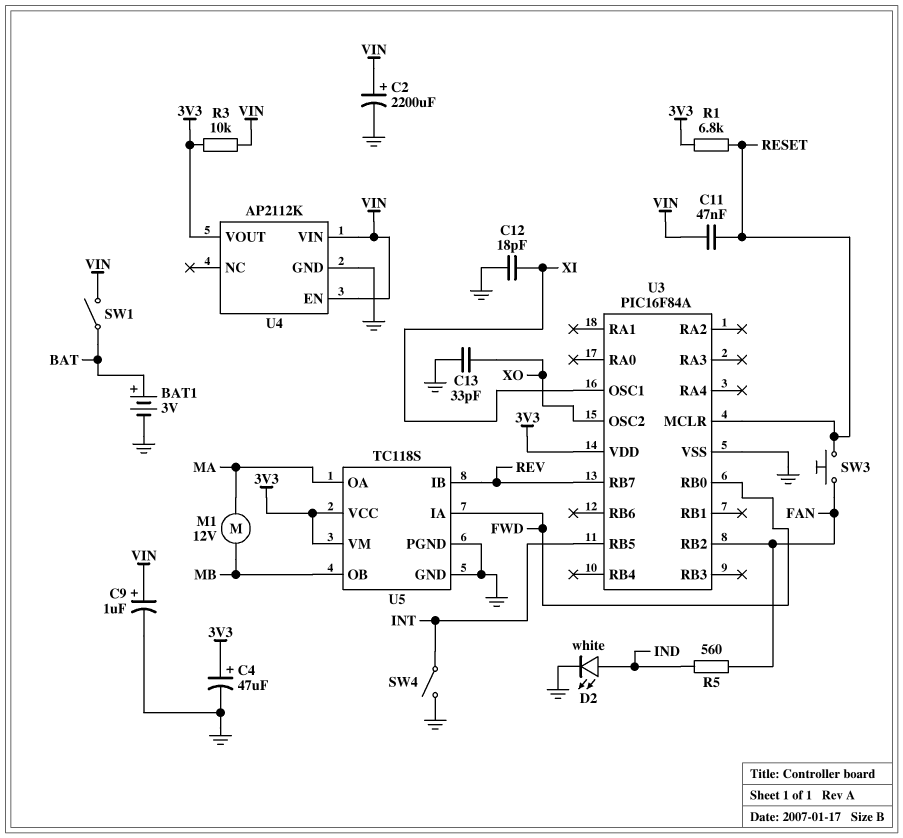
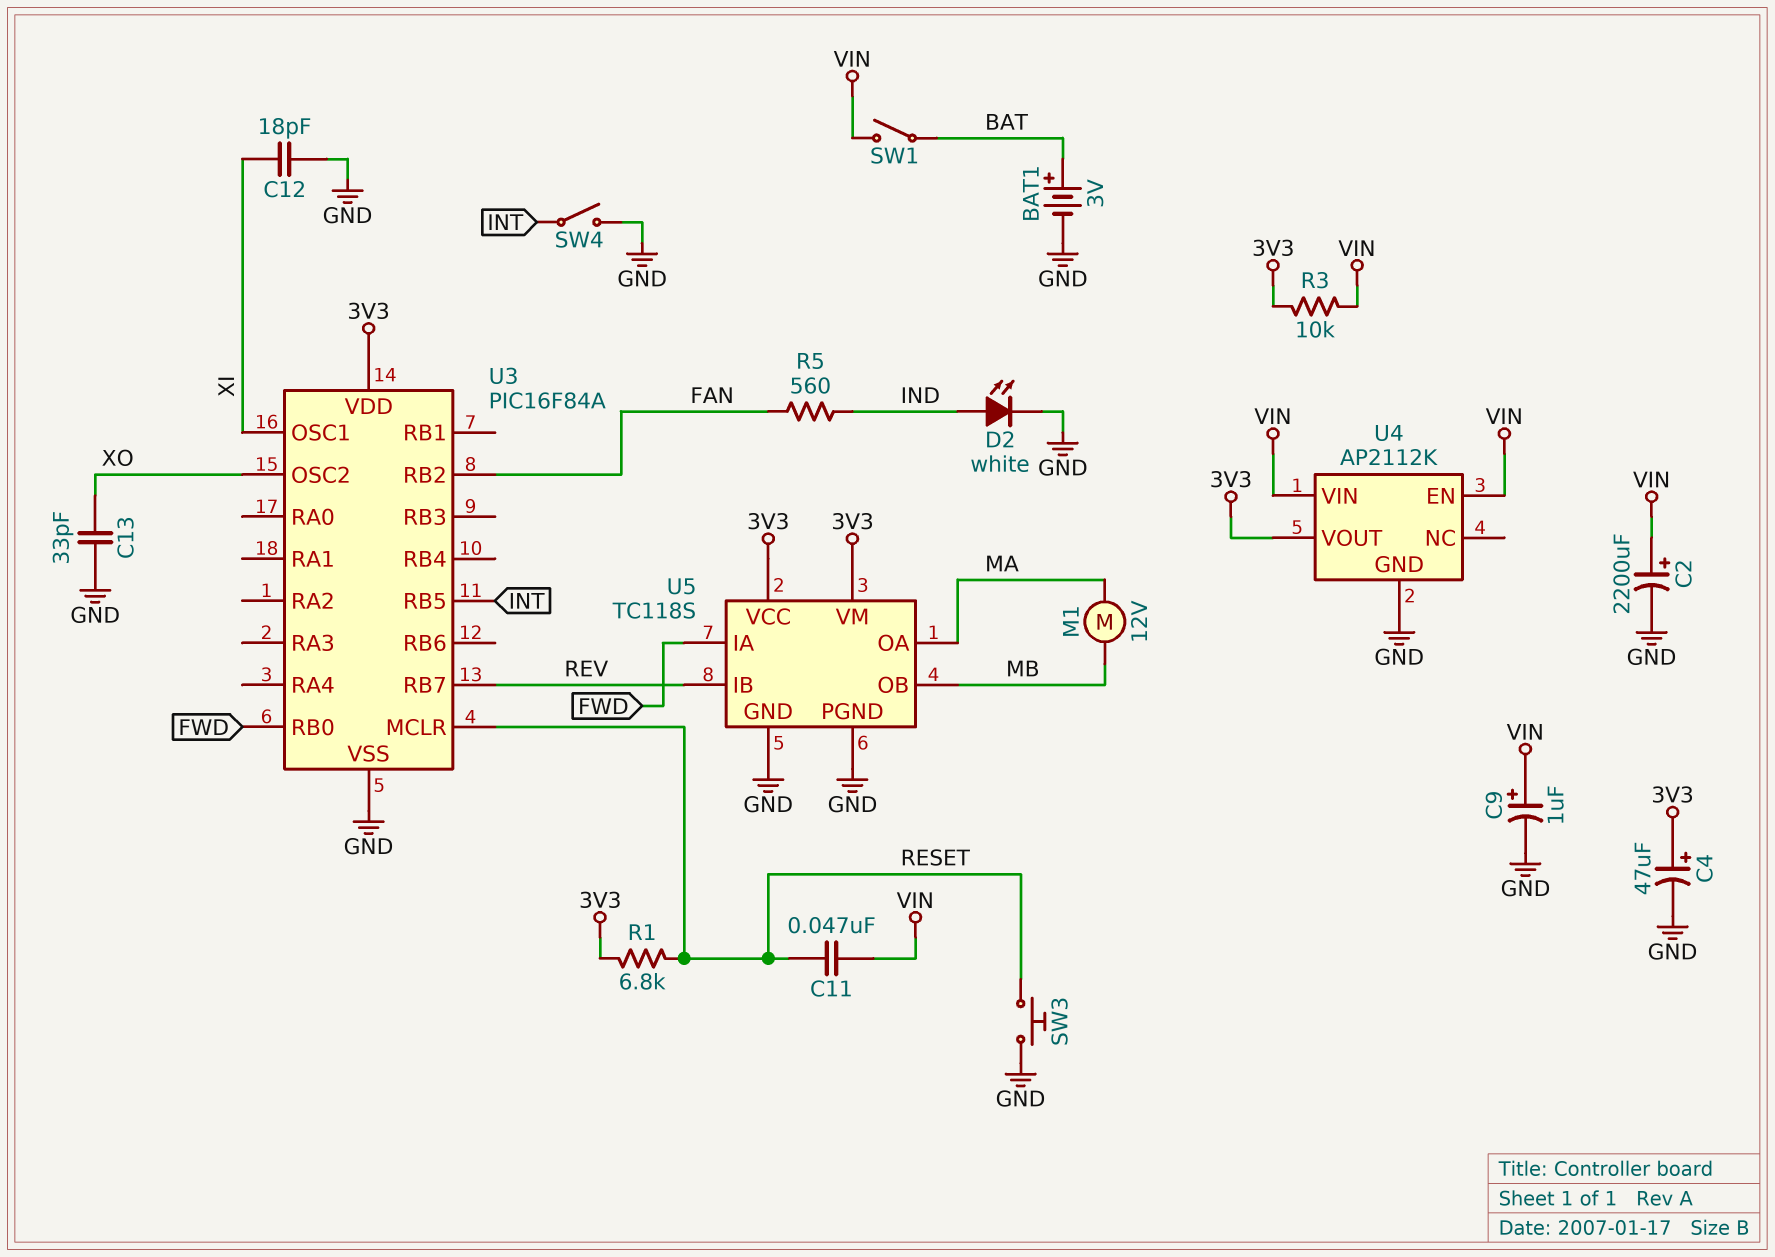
SW3: button (FAN, RESET) -> button (GND, RESET)

